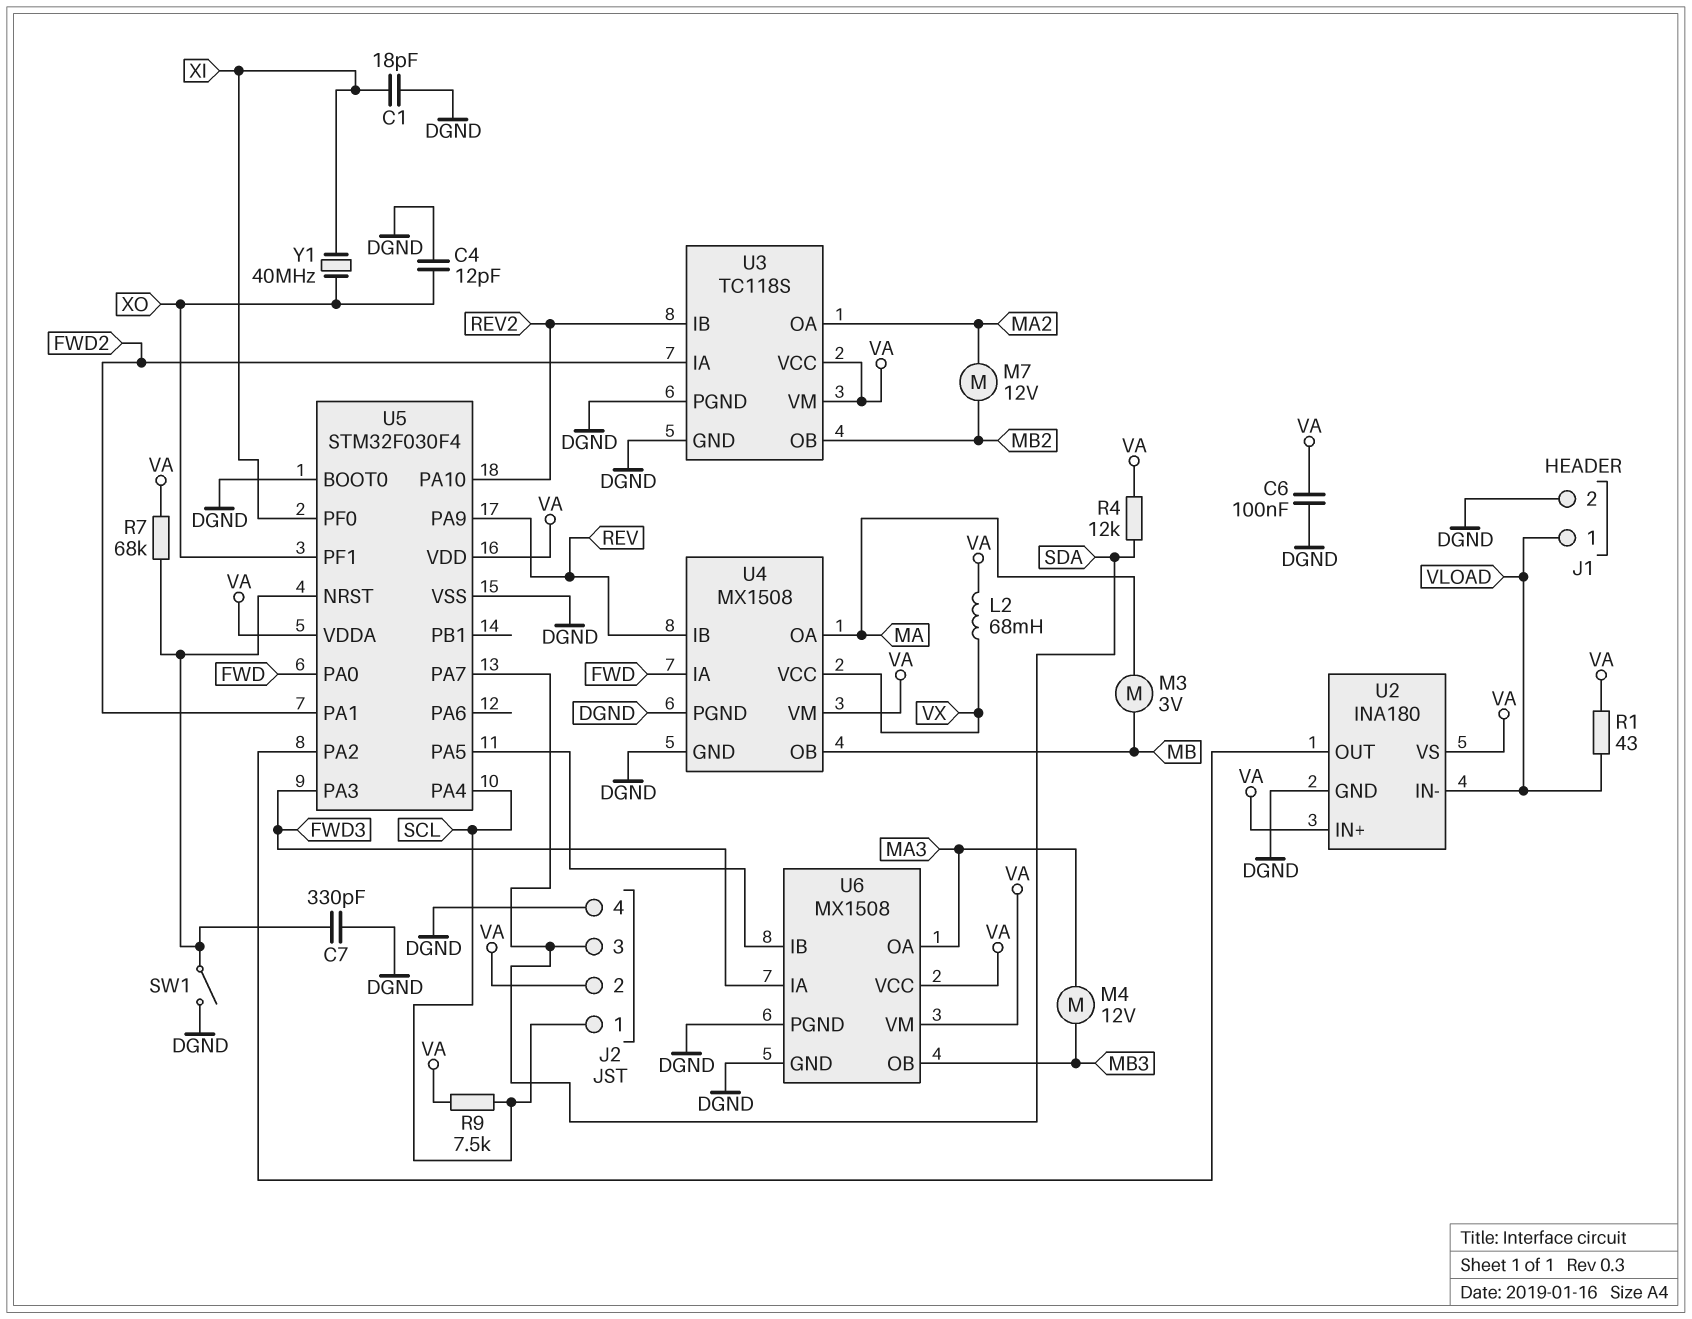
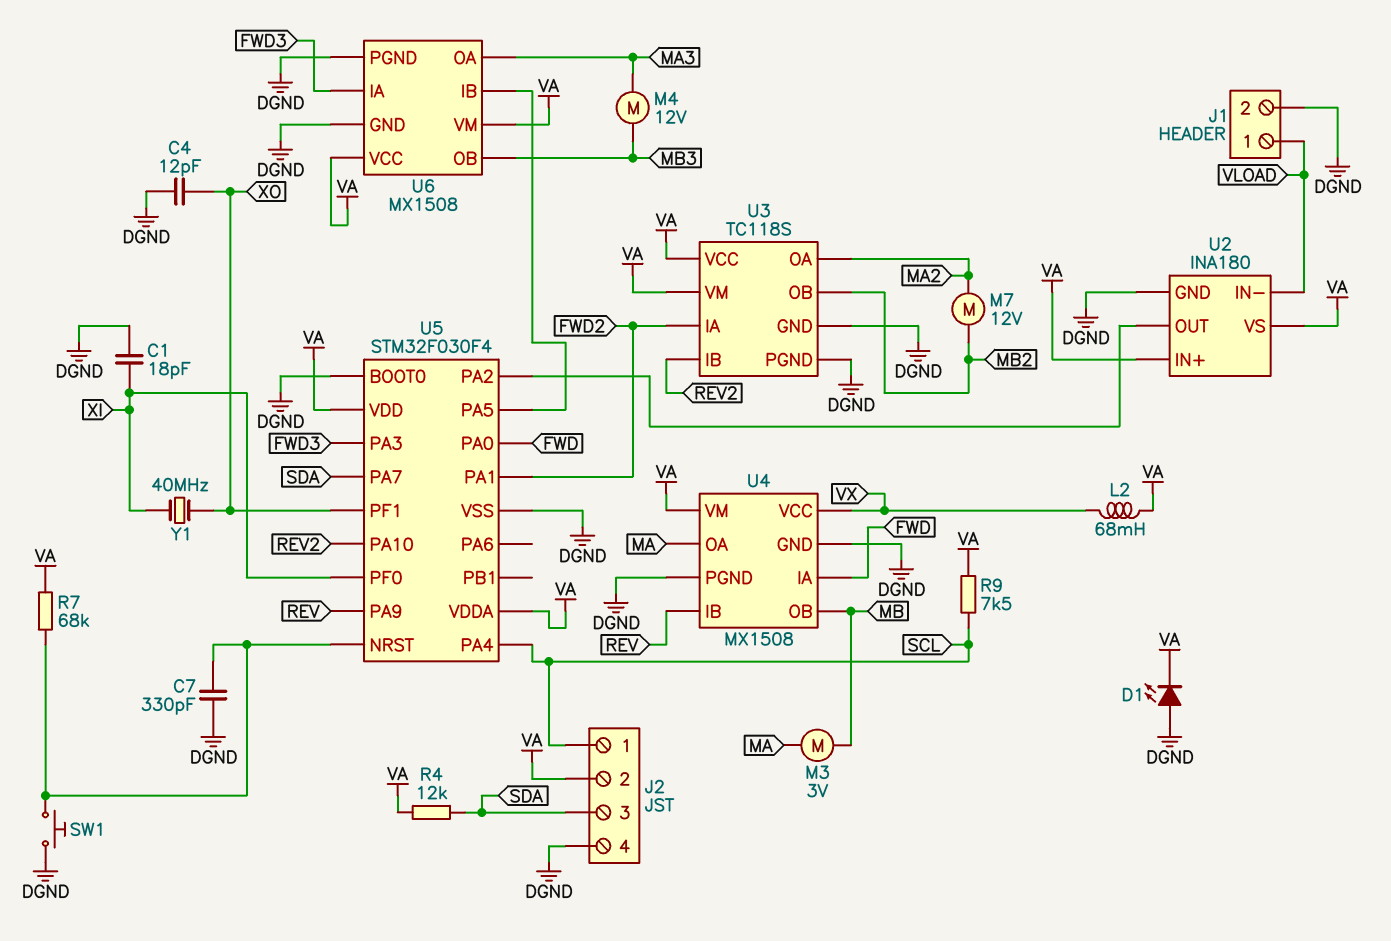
C6: 100nF (DGND, VA) -> none
D1: none -> LED (A DGND, K VA)
R1: 43 (VA, VLOAD) -> none
SW1: switch (DGND, U5/NRST) -> button (DGND, U5/NRST)

